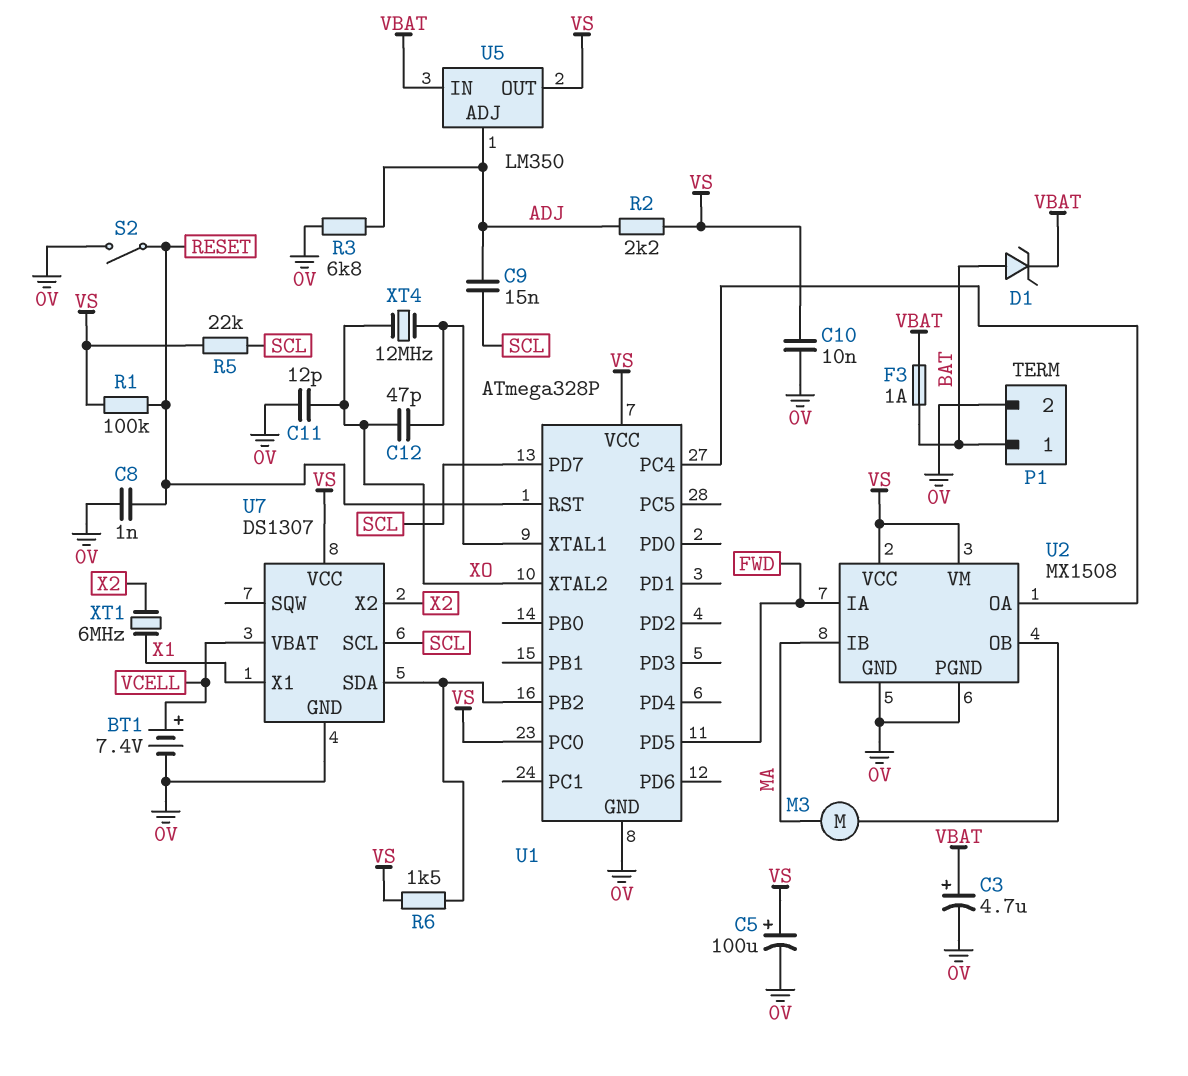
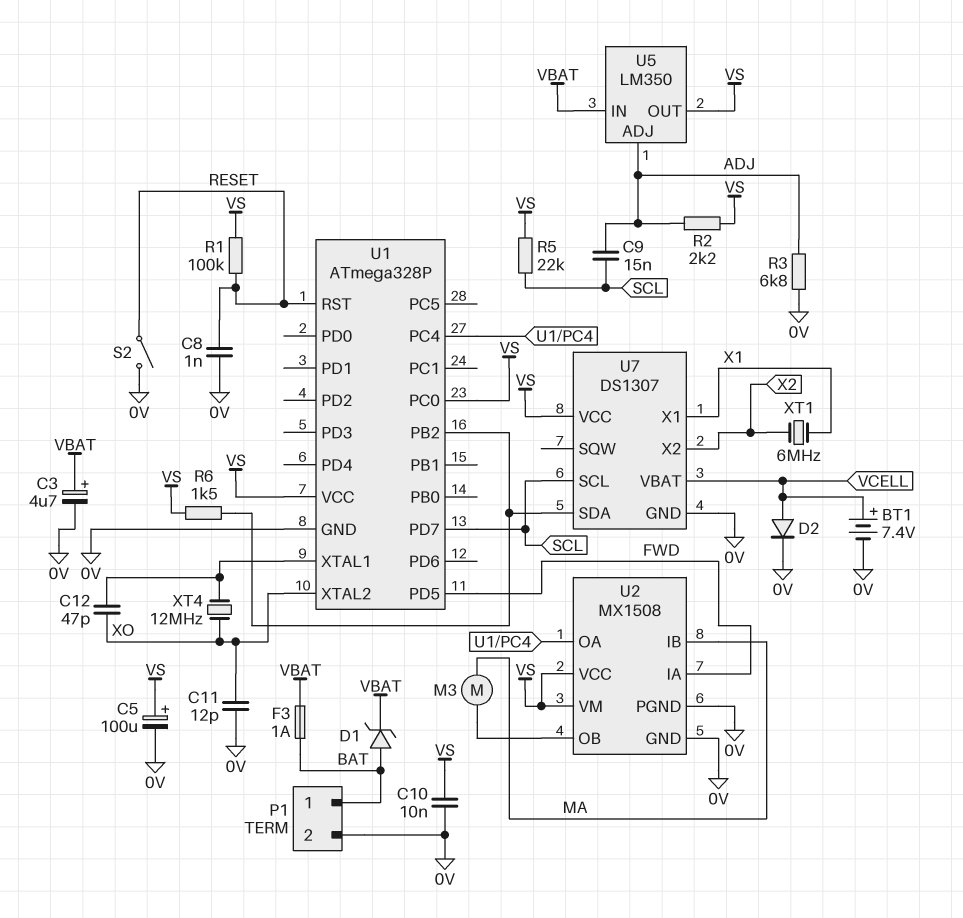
D2: none -> diode (A VCELL, K 0V)

